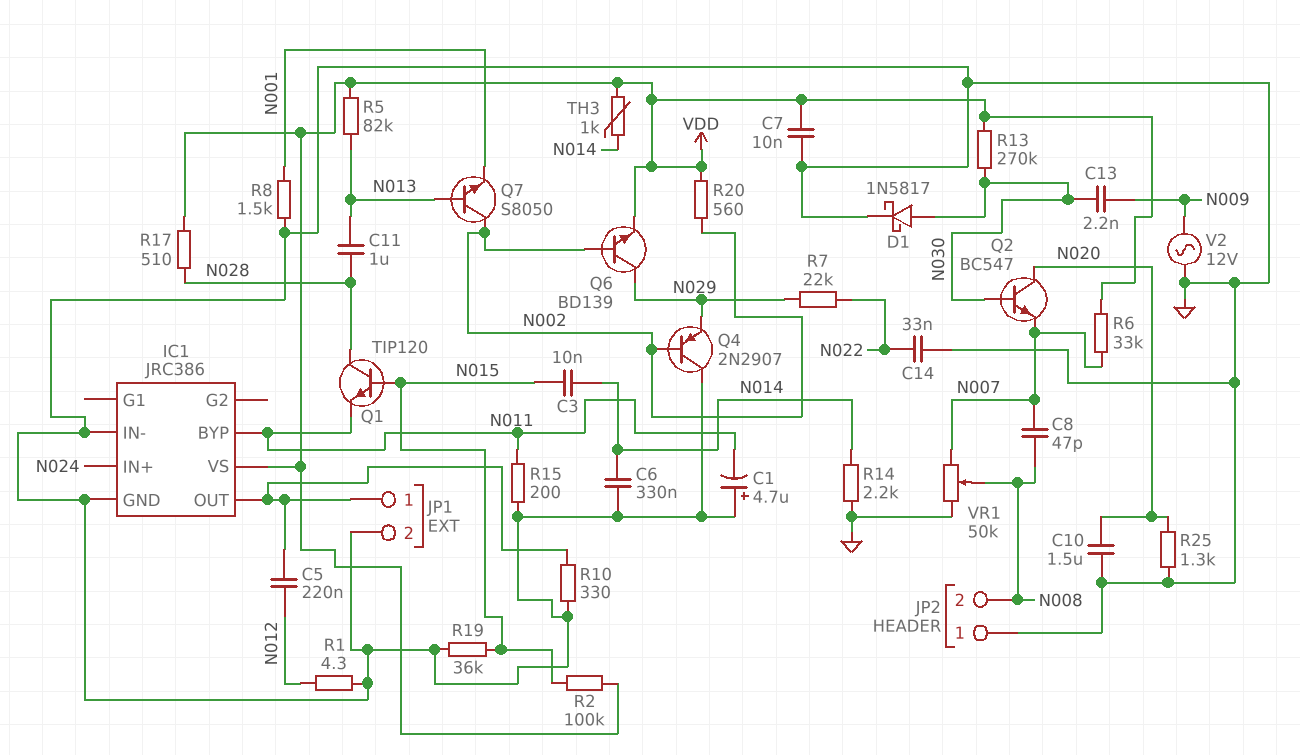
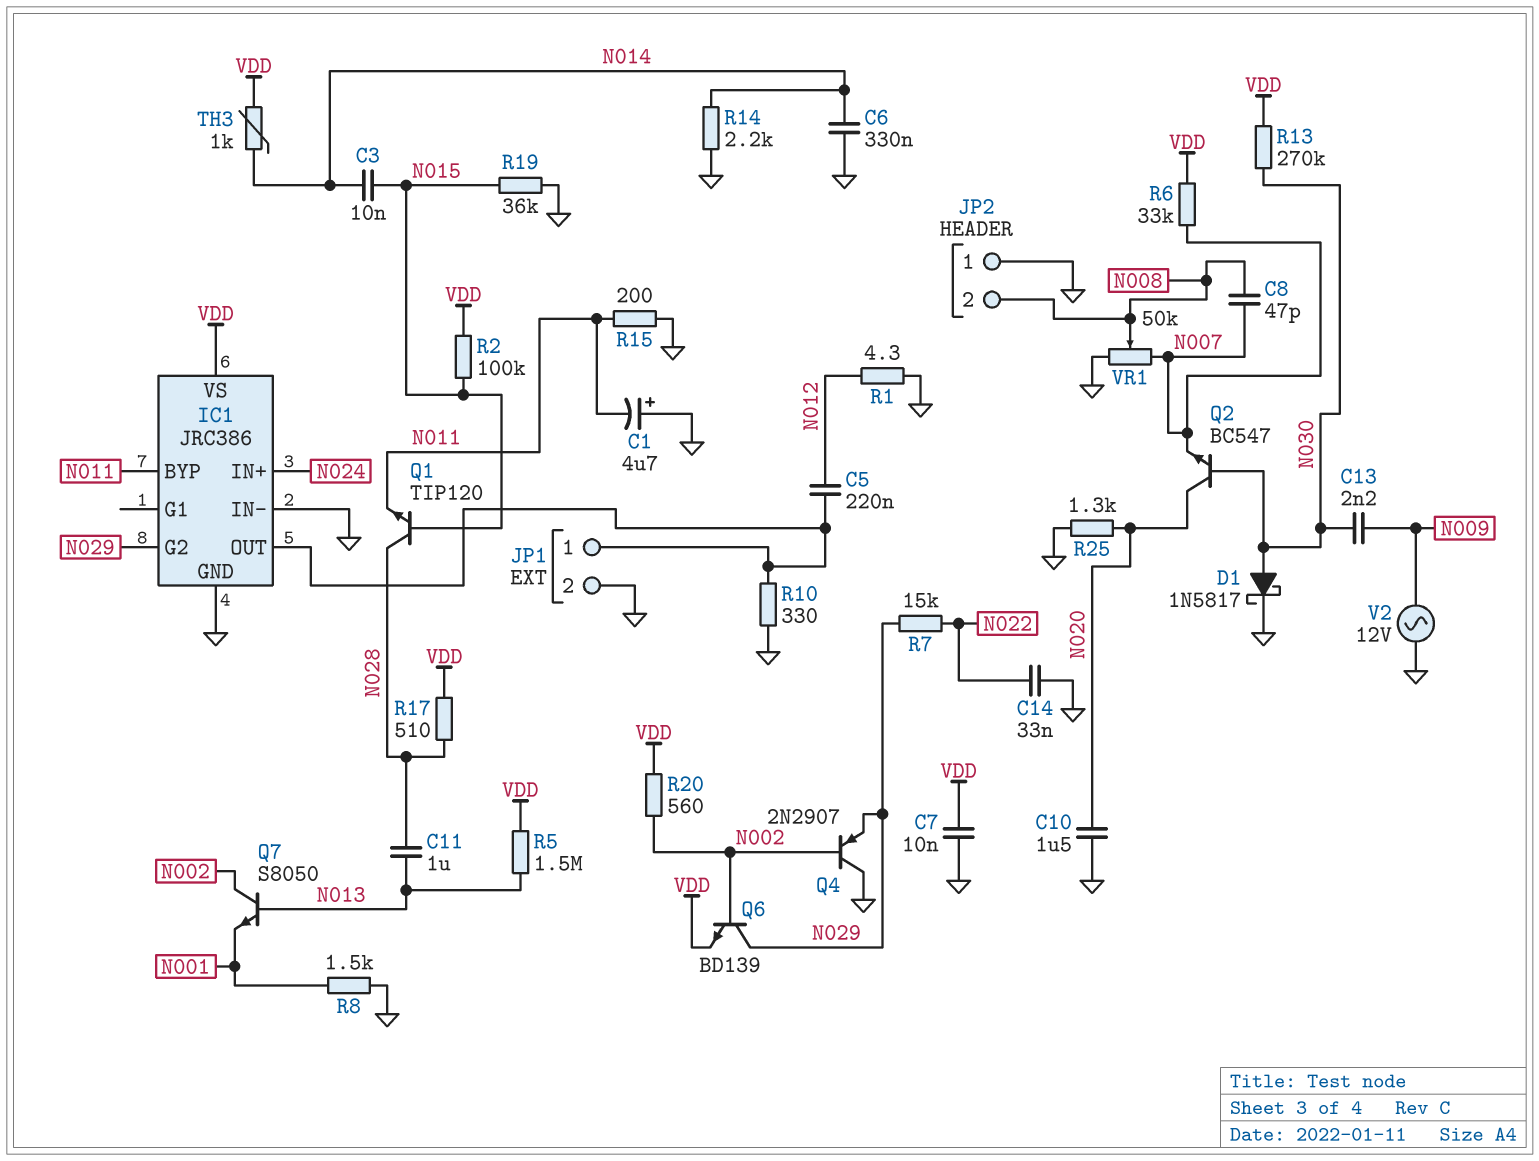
IC1 pin G2: none -> N029
R5: 82k (N013, VDD) -> 1.5M (N013, VDD)
R7: 22k (N022, N029) -> 15k (N022, N029)

